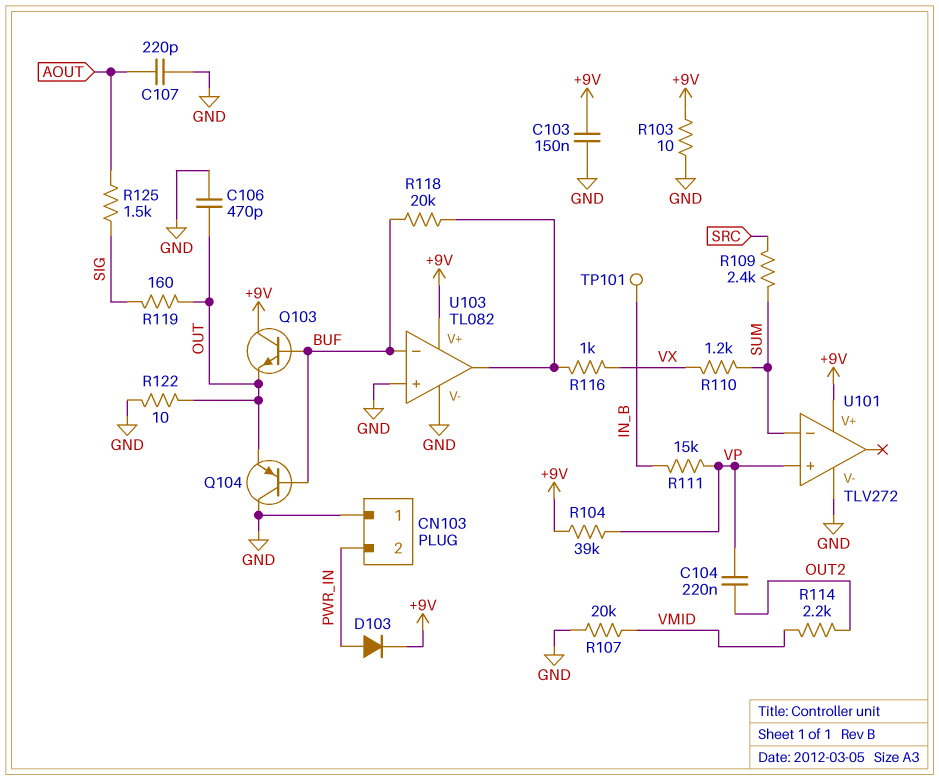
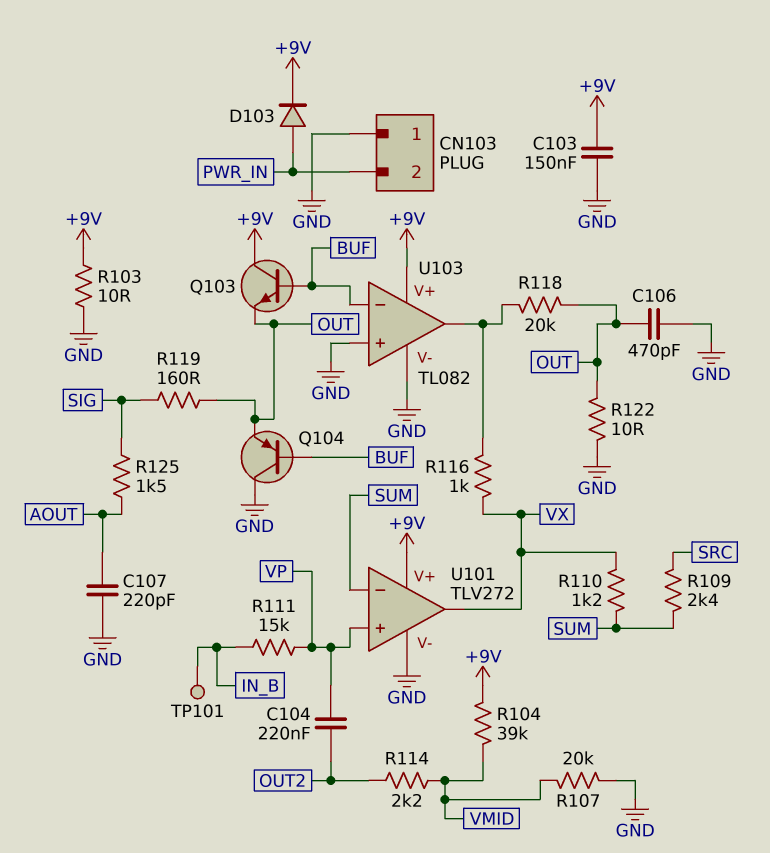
R104: 39k (+9V, VP) -> 39k (+9V, VMID)
R118: 20k (BUF, U103/out) -> 20k (OUT, U103/out)
U101 pin out: none -> VX

